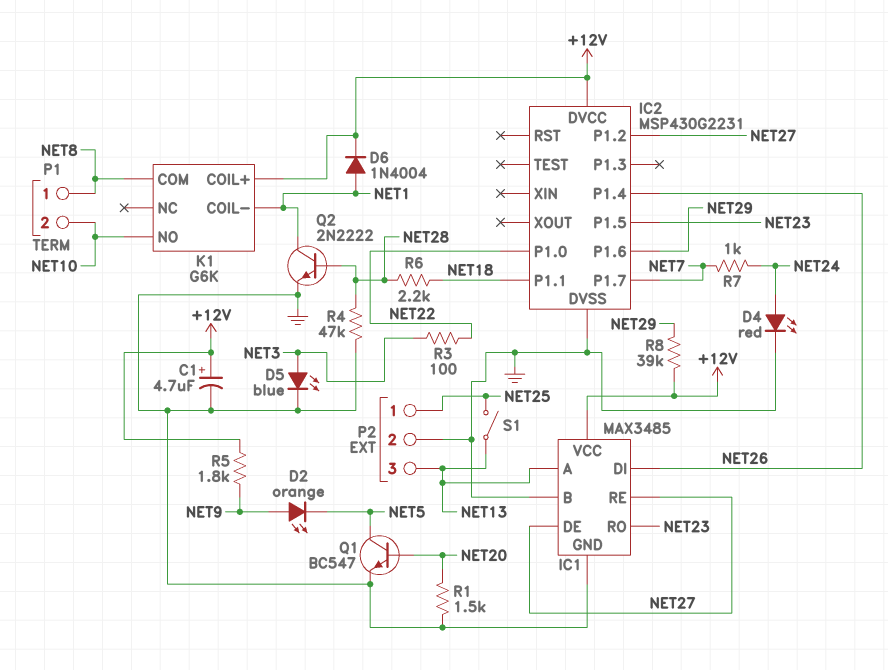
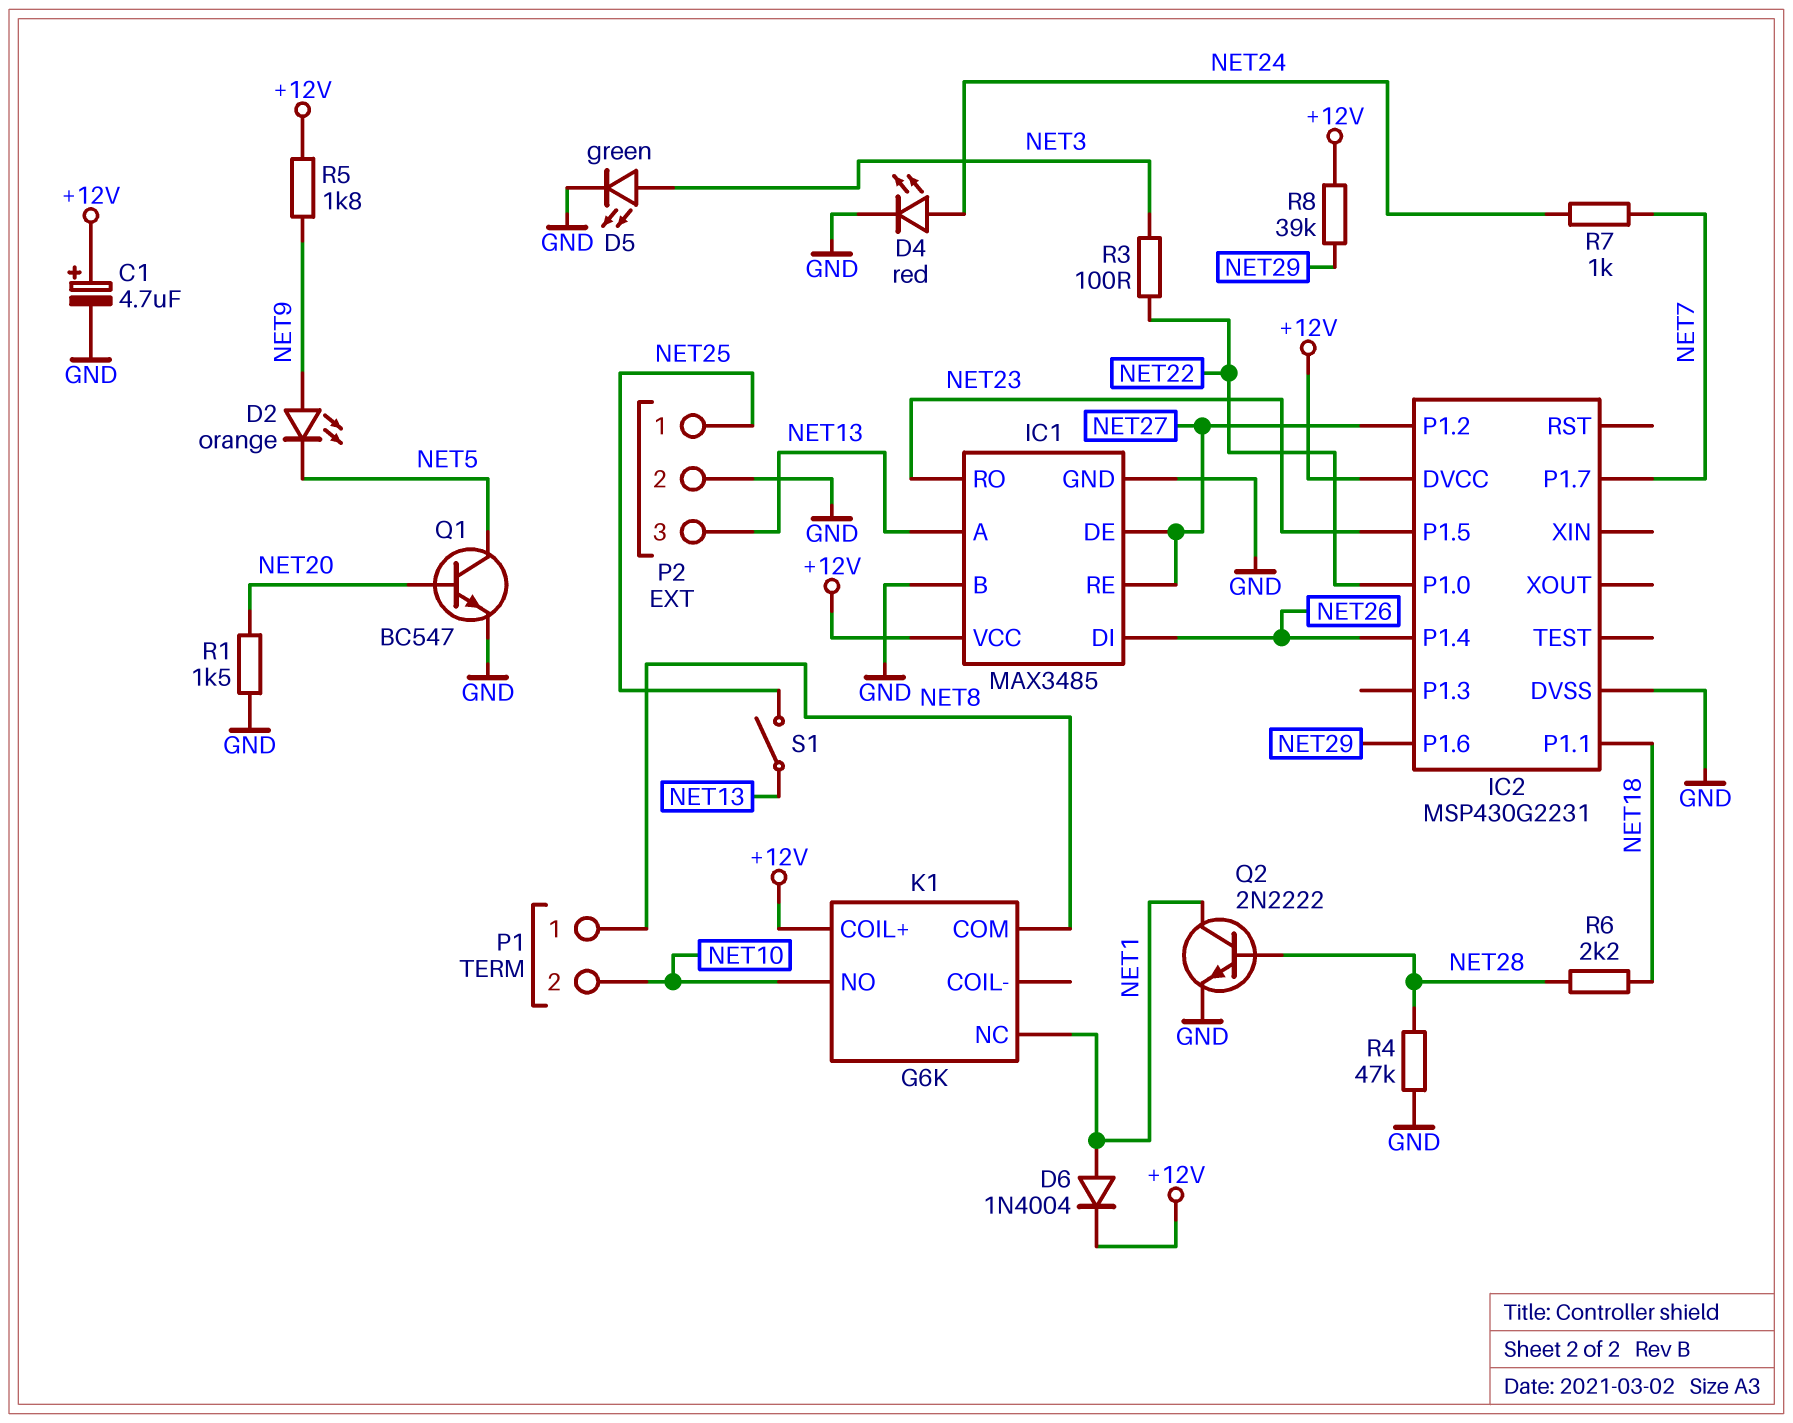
D5: LED blue (A NET3, K GND) -> LED green (A NET3, K GND)
K1 pin COIL-: NET1 -> none
K1 pin NC: none -> NET1

